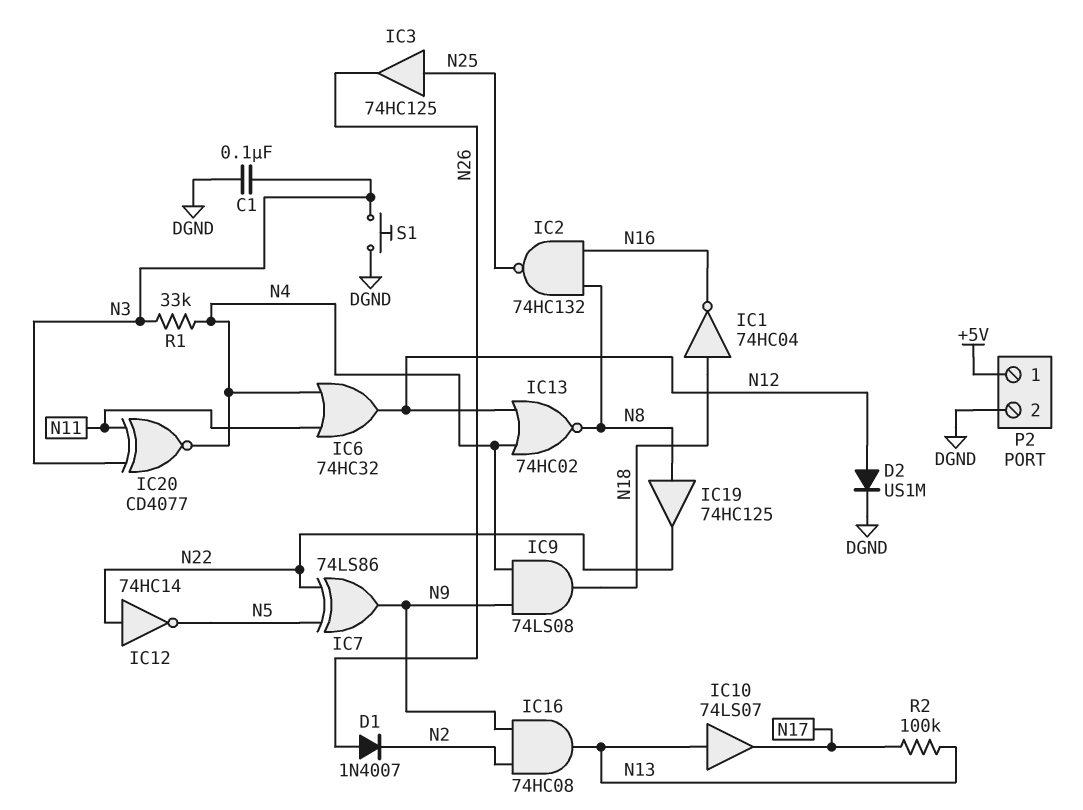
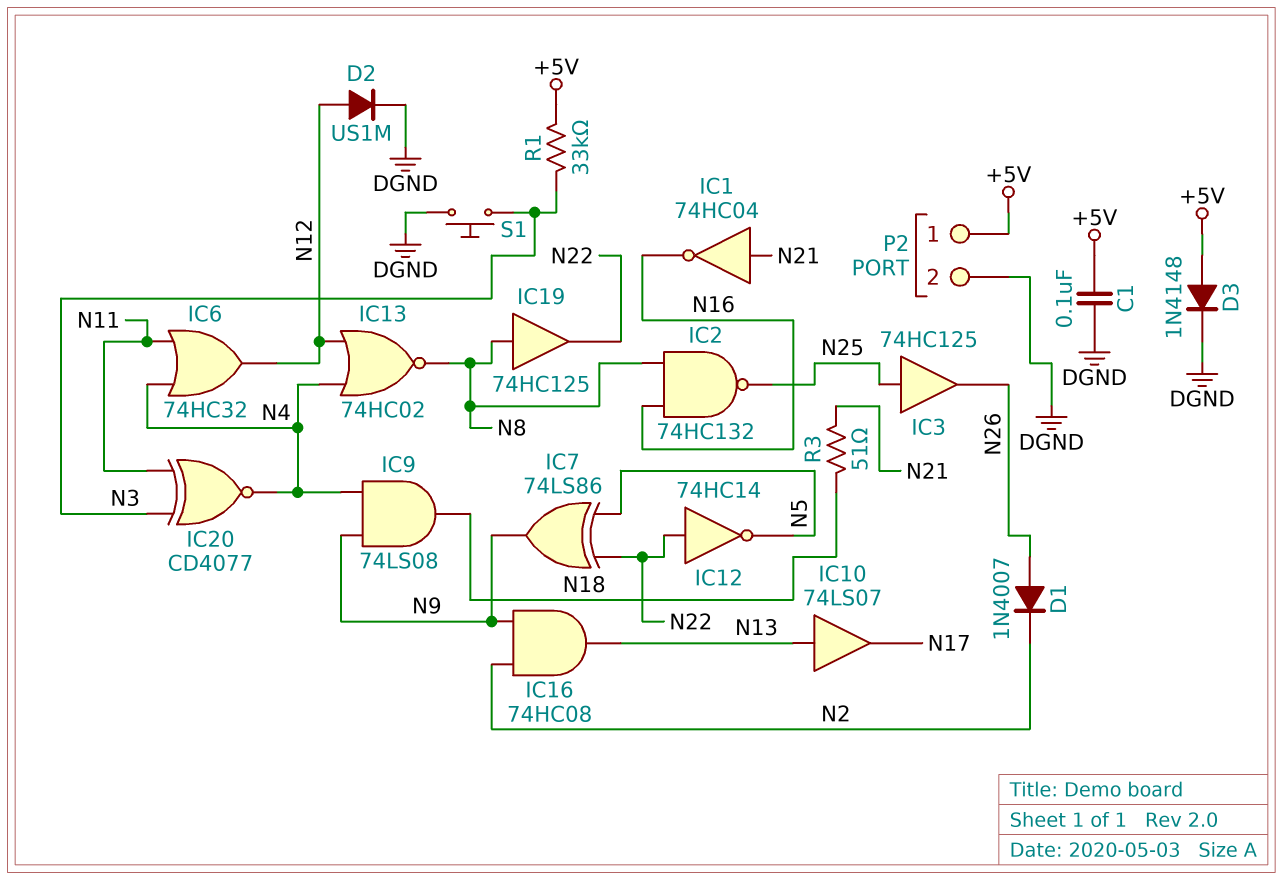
C1: 100nF (DGND, N3) -> 100nF (+5V, DGND)
D3: none -> diode 1N4148 (A +5V, K DGND)
IC1: NOT 74HC04 (in N18, out N16) -> NOT 74HC04 (in N21, out N16)
R1: 33k (N3, N4) -> 33k (+5V, N3)
R2: 100k (N13, N17) -> none
R3: none -> 51 (N18, N21)

